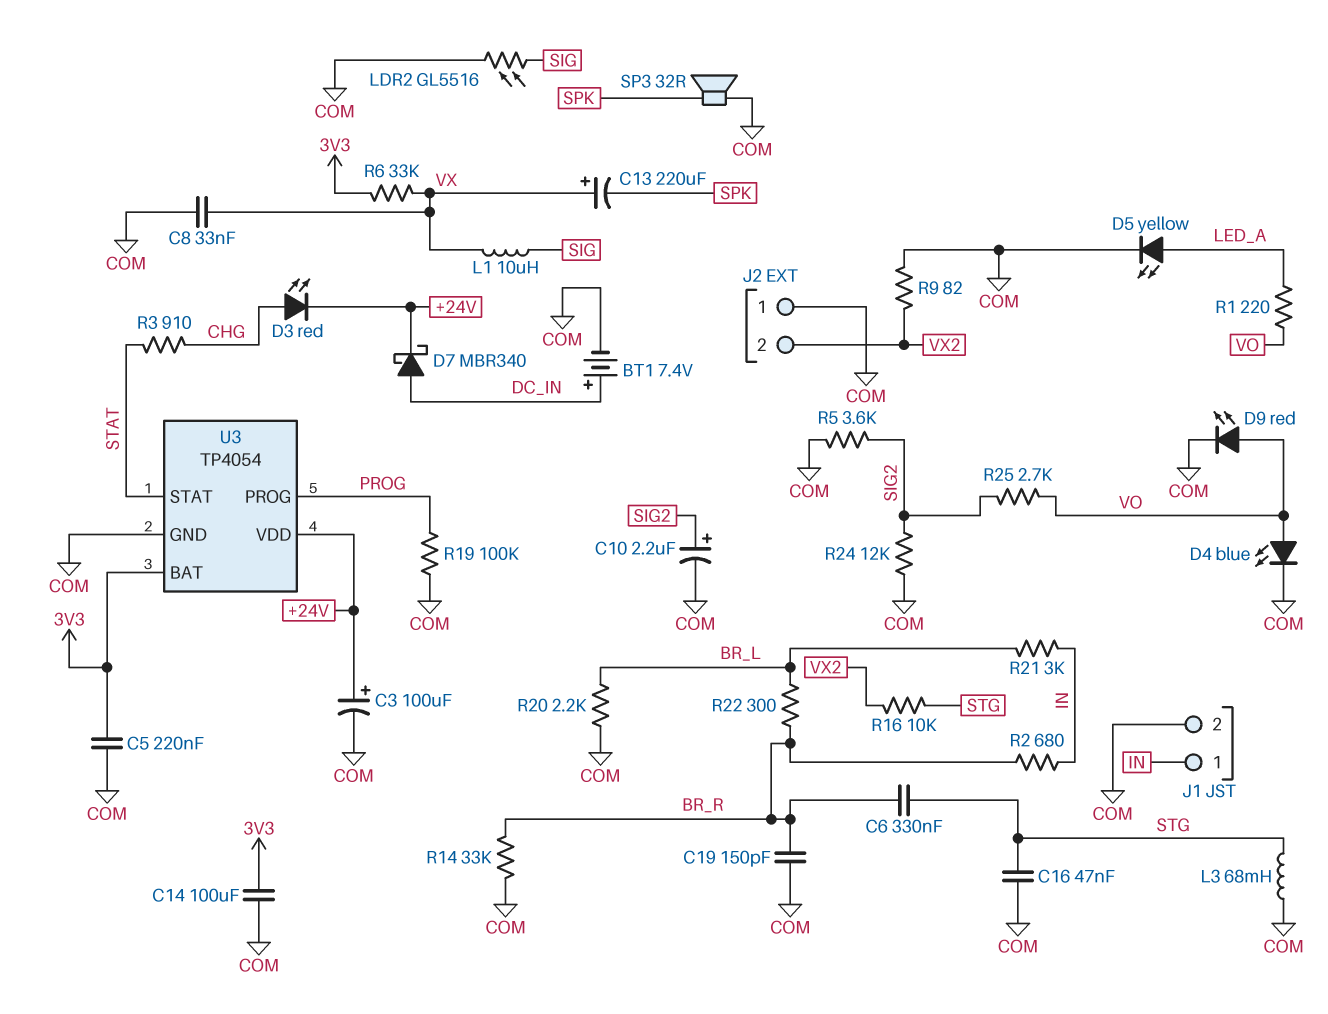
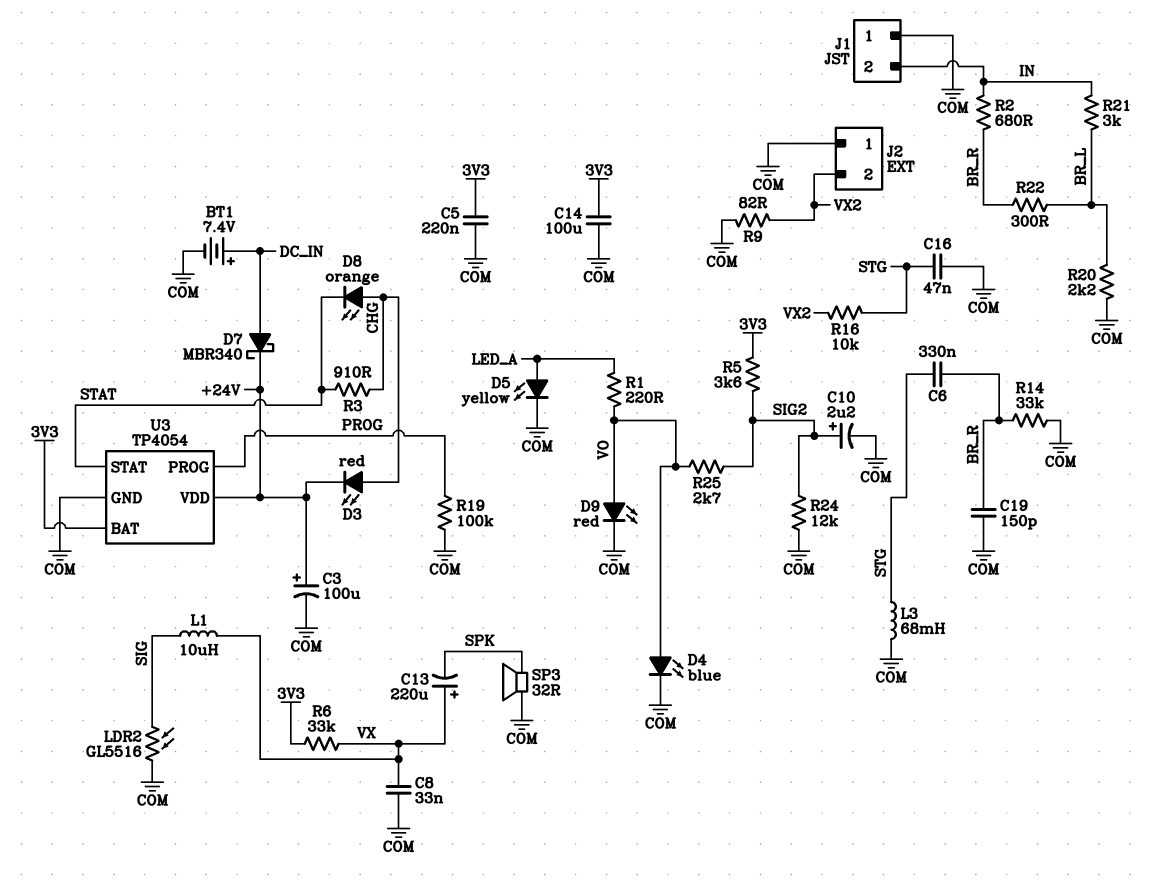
D8: none -> LED orange (A CHG, K STAT)
J1 pin 1: IN -> COM
J1 pin 2: COM -> IN
R5: 3.6k (COM, SIG2) -> 3.6k (3V3, SIG2)

